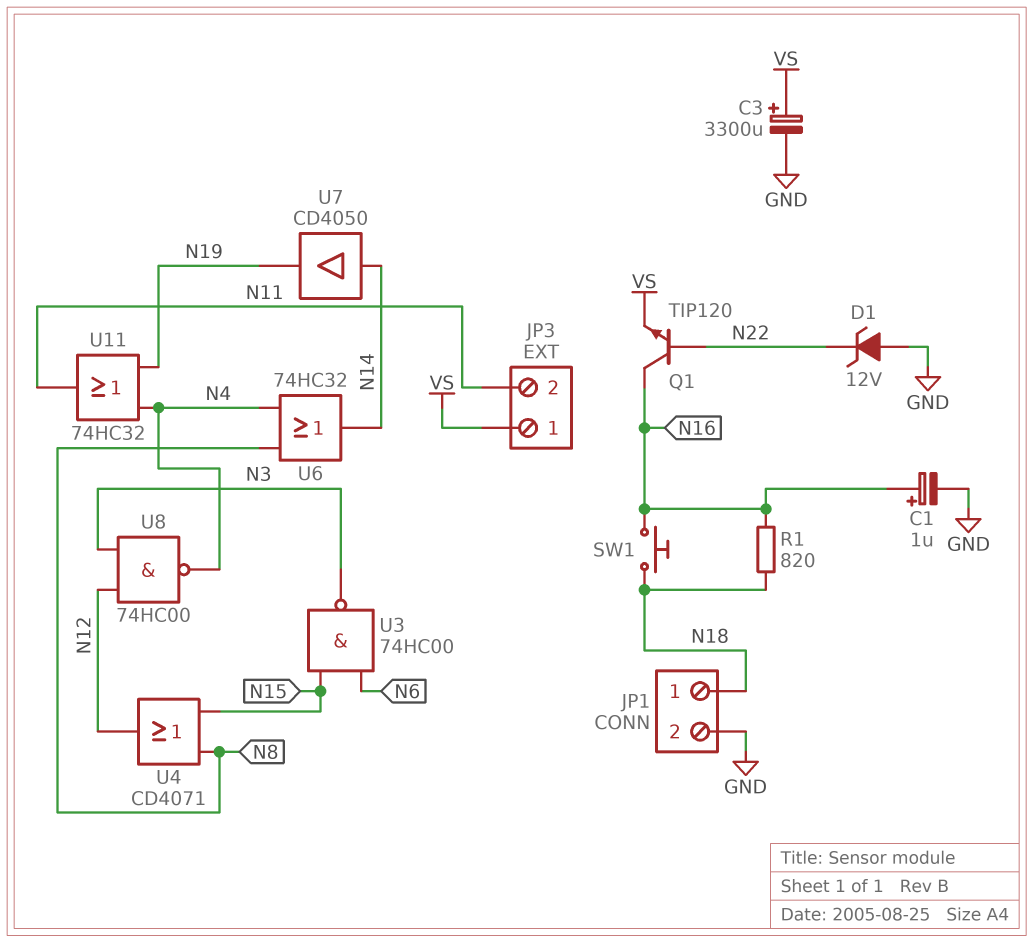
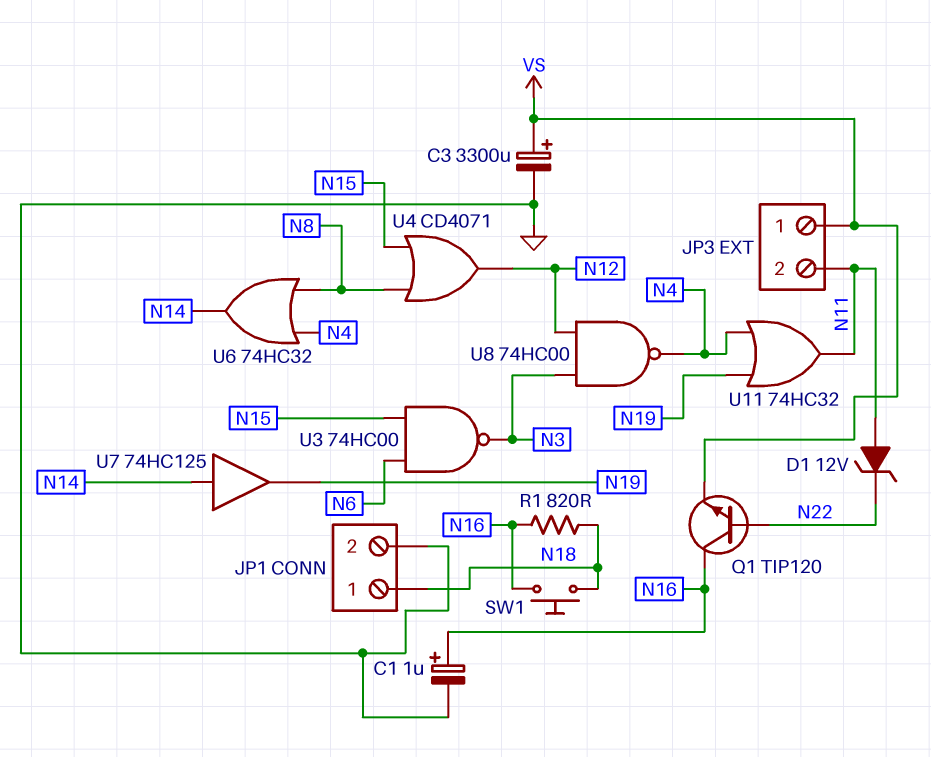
D1: zener 12V (A GND, K N22) -> zener 12V (A N11, K N22)
U7: buffer CD4050 (in N14, out N19) -> buffer 74HC125 (in N14, out N19)

